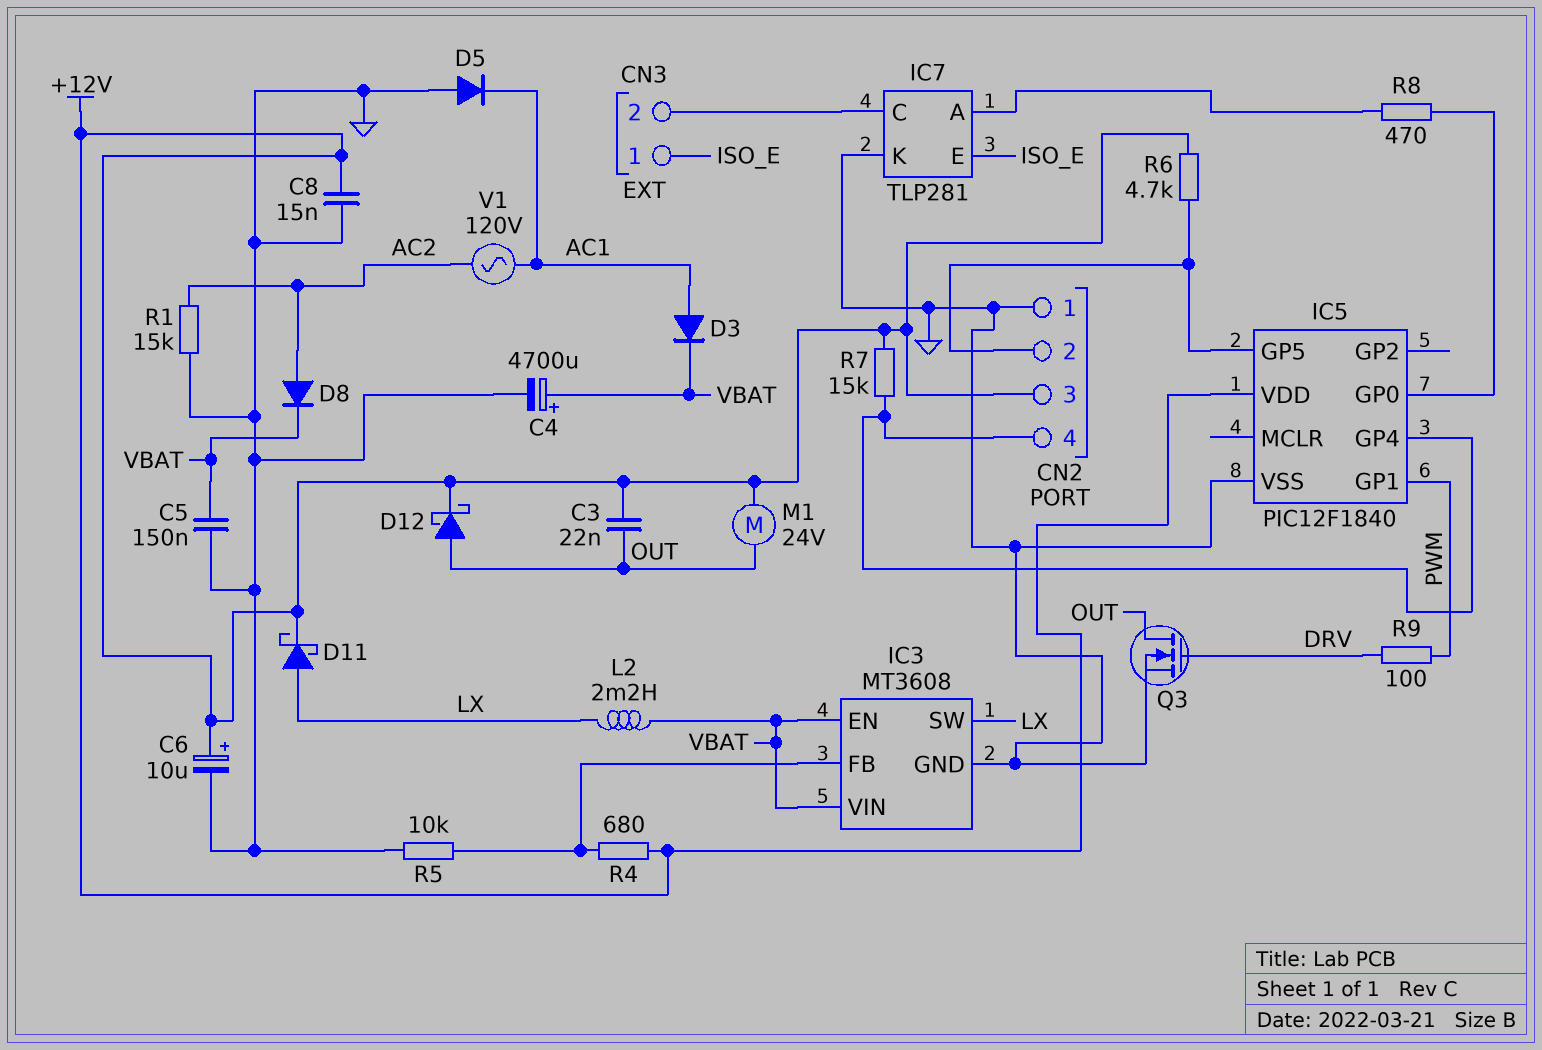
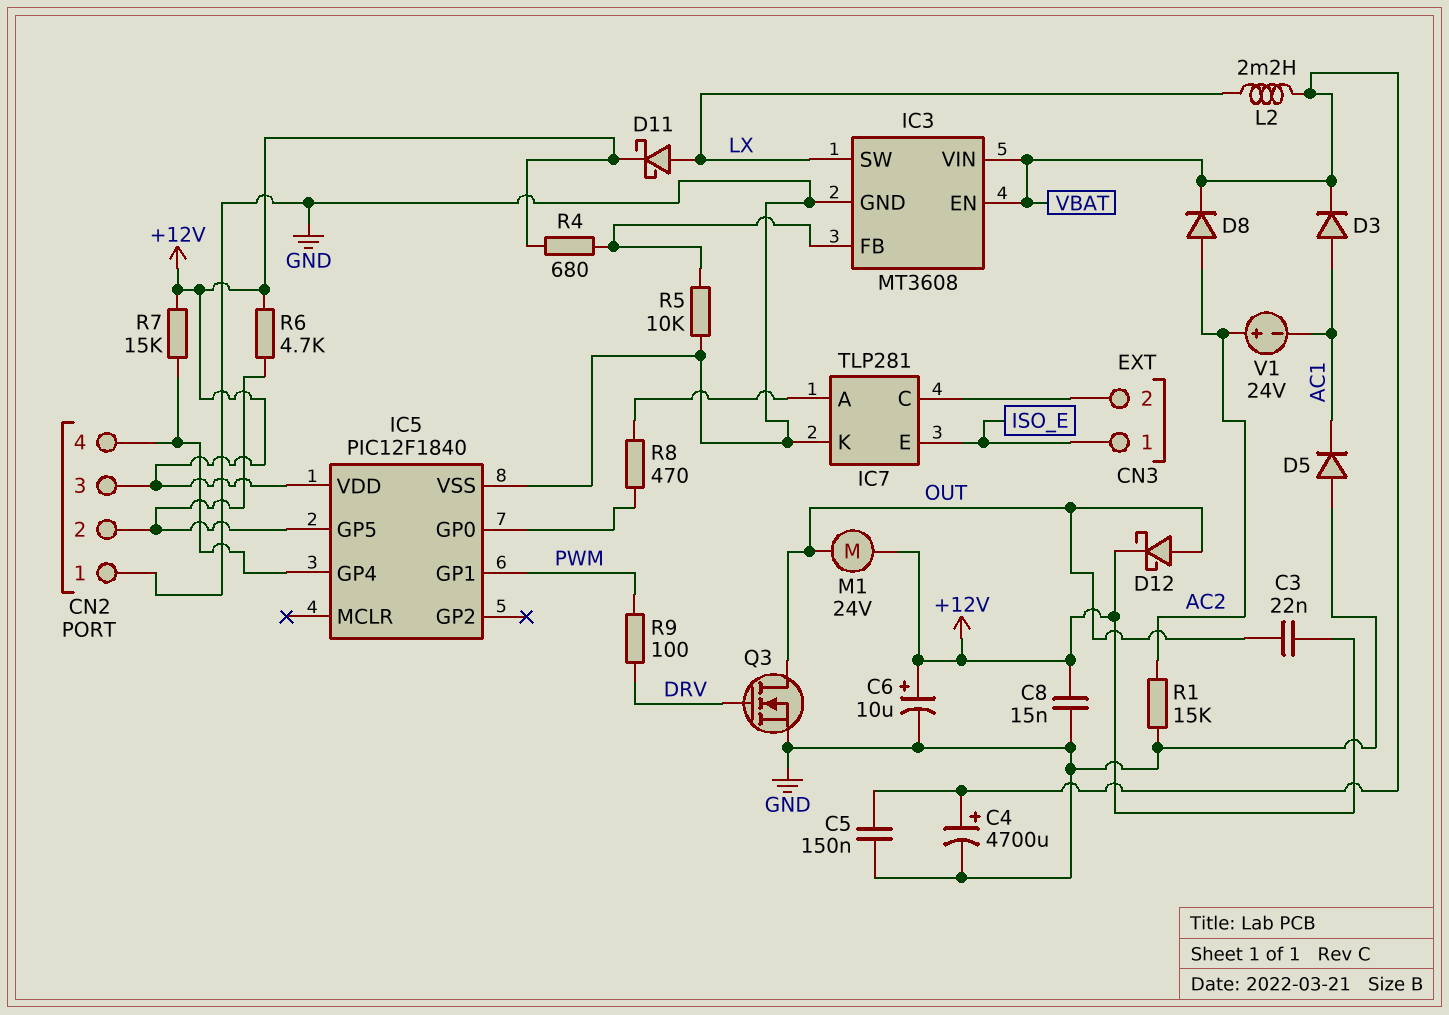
V1: AC 120V (AC1, AC2) -> 24V (plus AC2, minus AC1)

